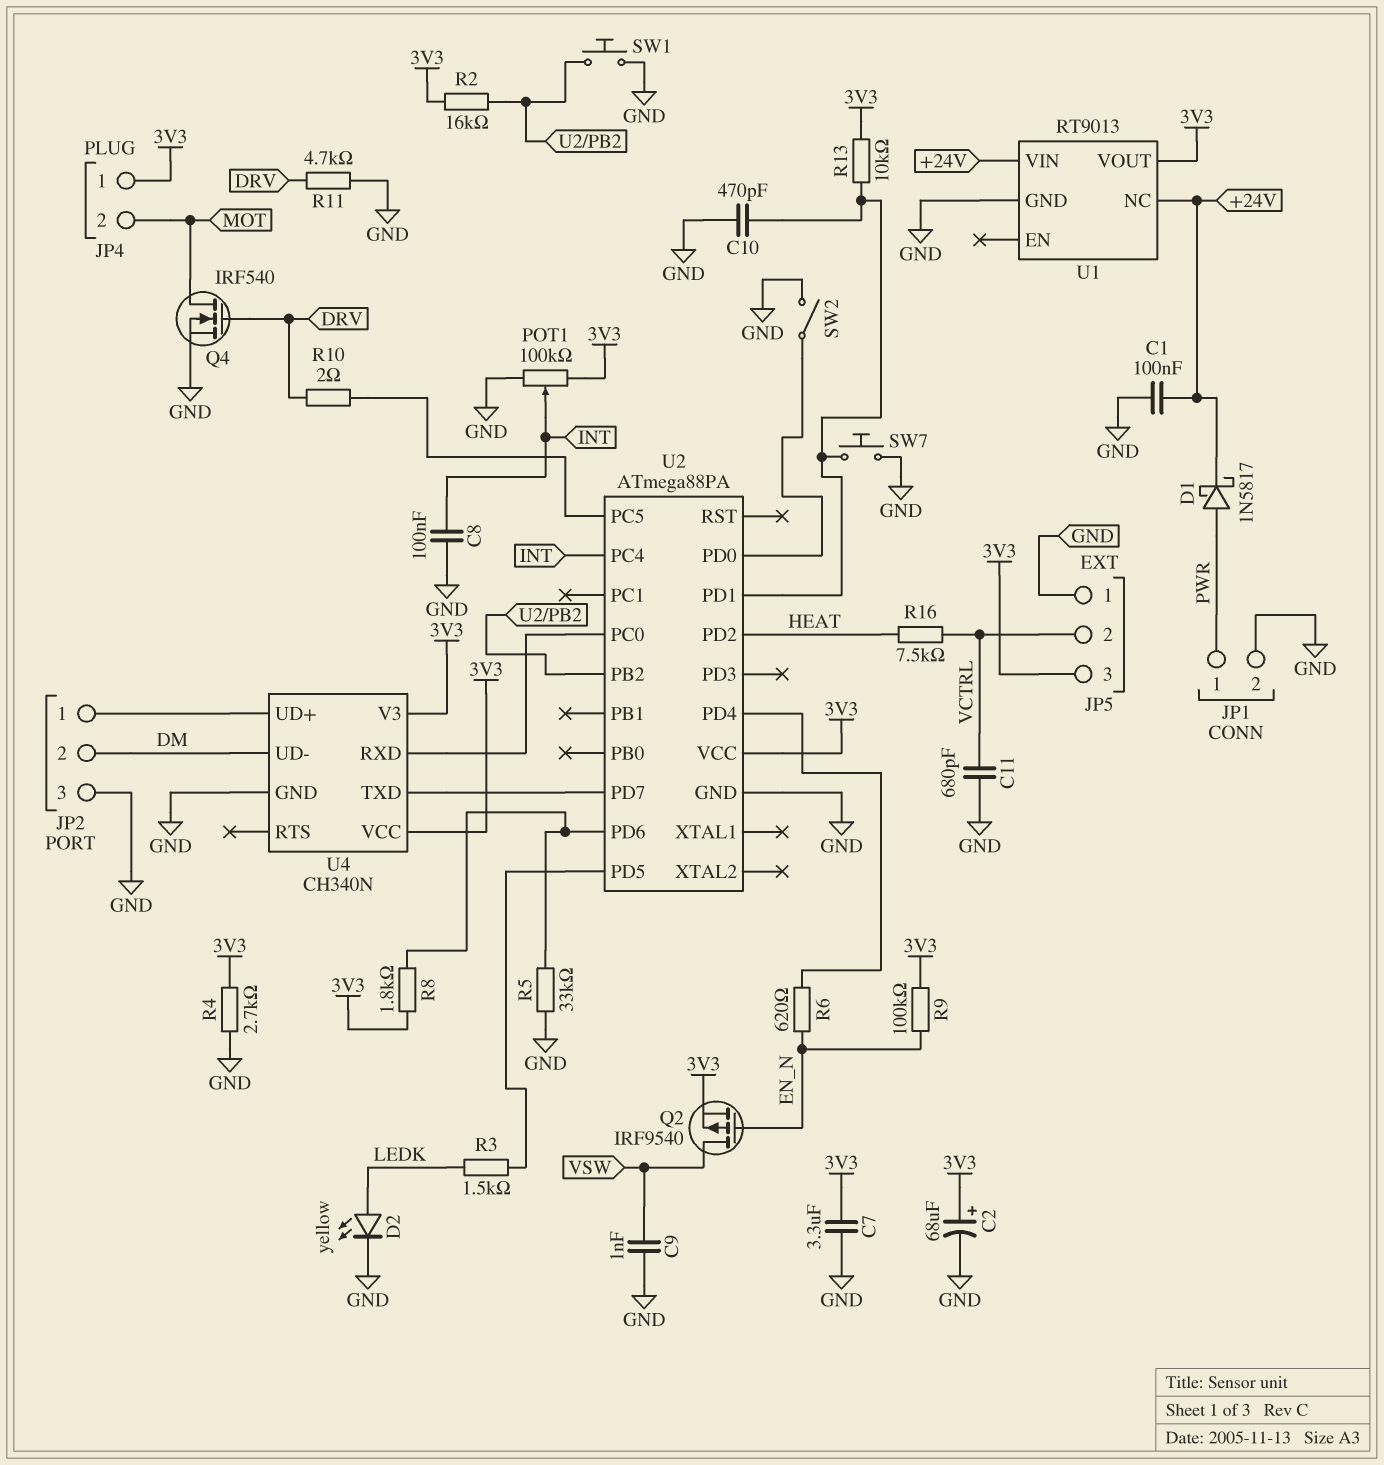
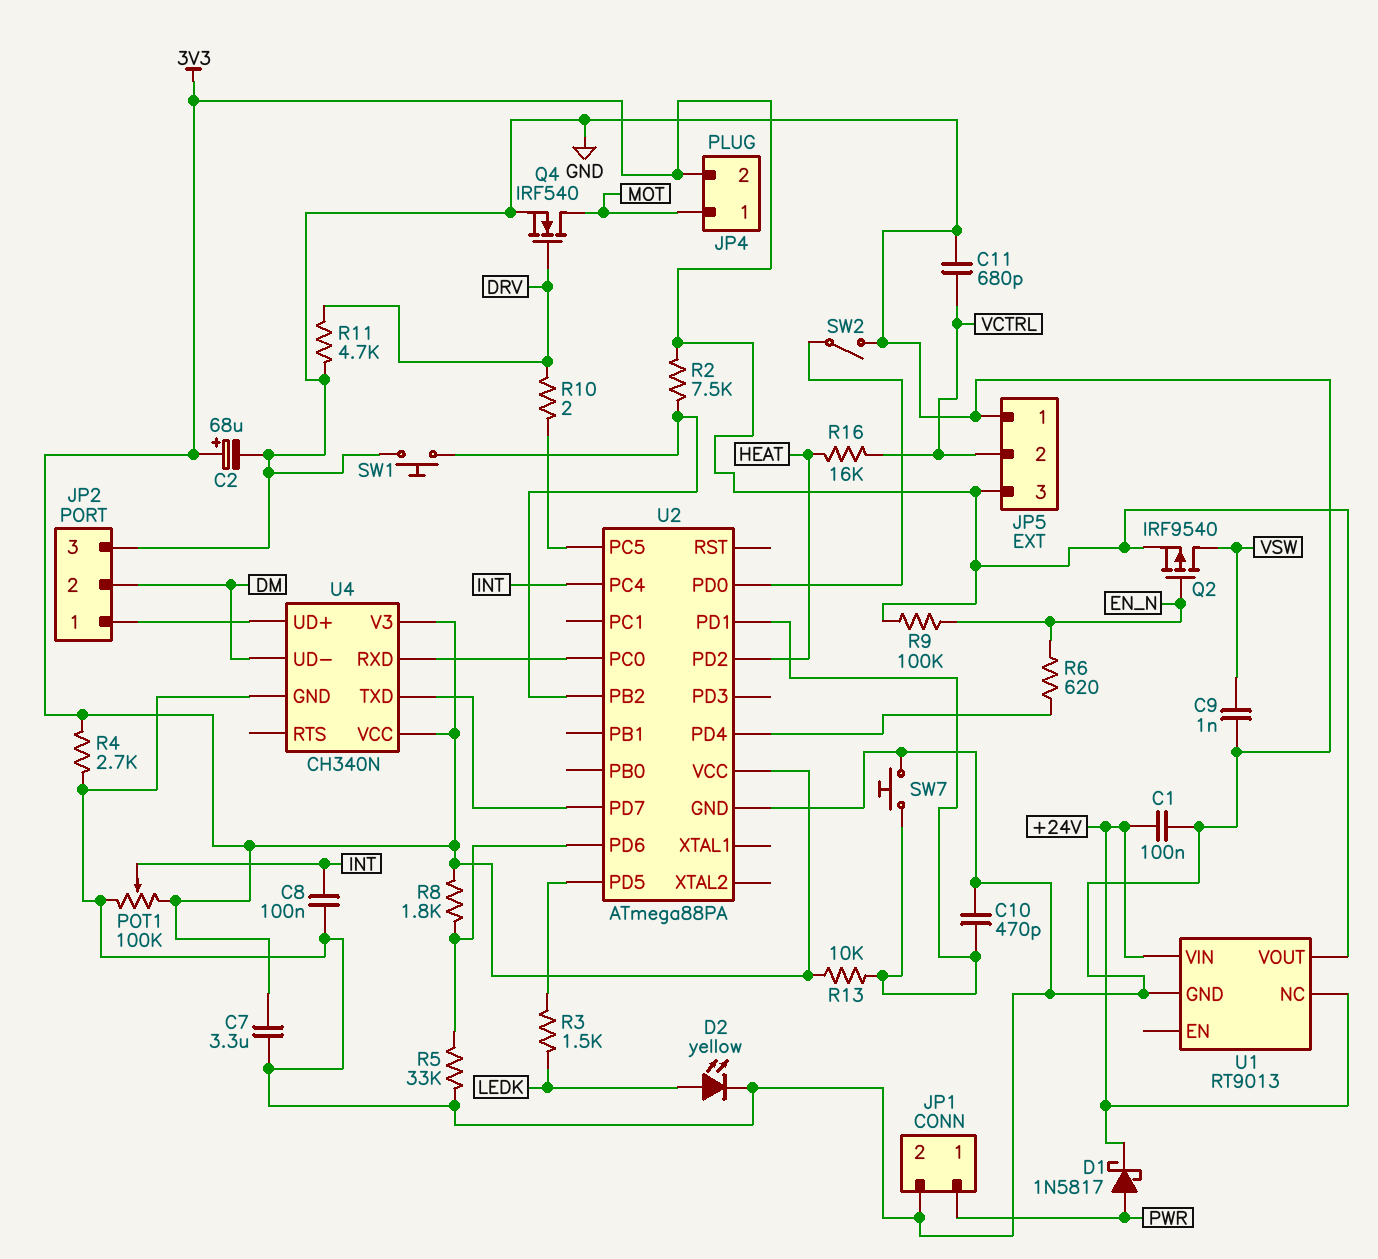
JP4 pin 1: 3V3 -> MOT
JP4 pin 2: MOT -> 3V3
R2: 16k (3V3, U2/PB2) -> 7.5k (3V3, U2/PB2)
R16: 7.5k (HEAT, VCTRL) -> 16k (HEAT, VCTRL)

